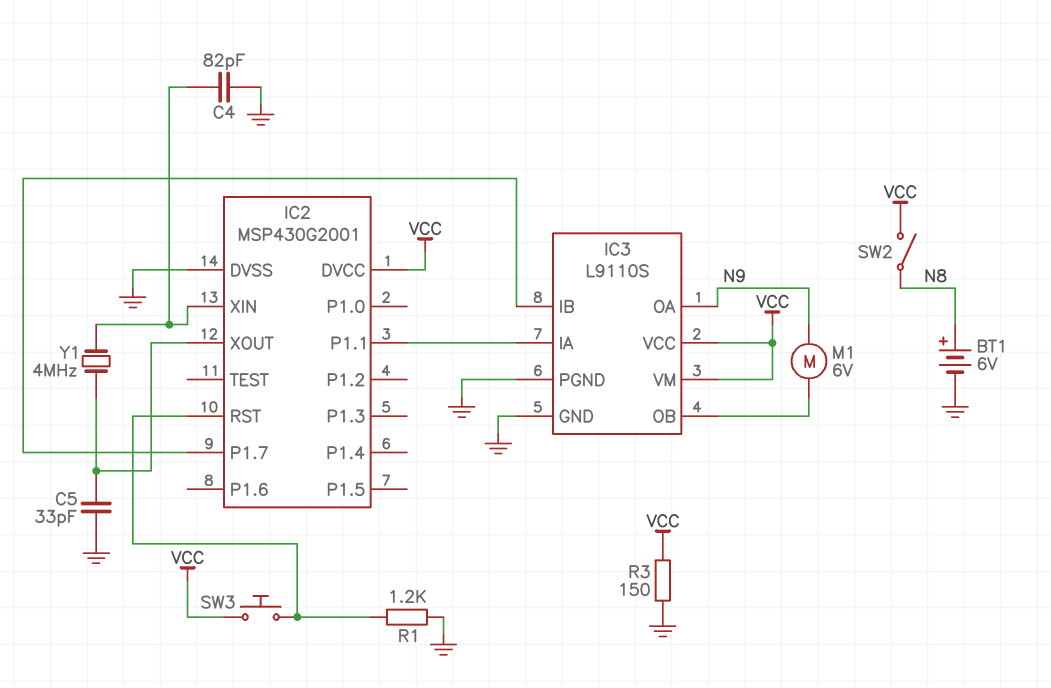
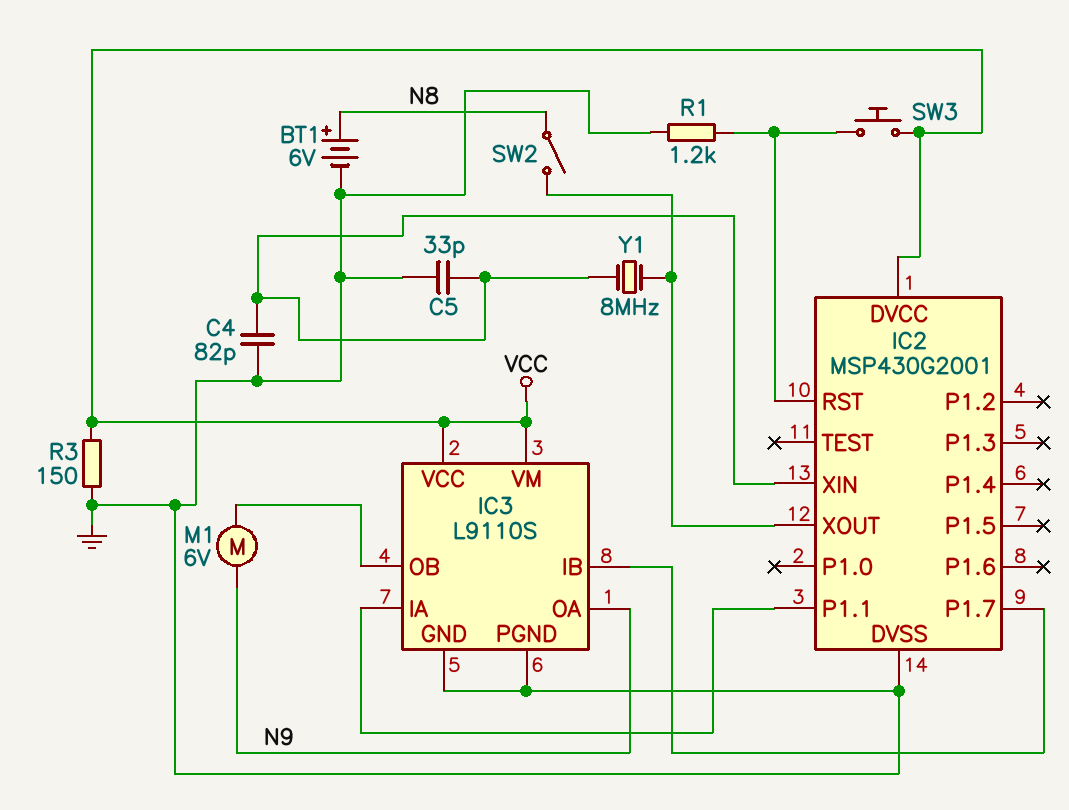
C5: 33pF (GND, IC2/XOUT) -> 33pF (GND, IC2/XIN)
SW2: switch (N8, VCC) -> switch (IC2/XOUT, N8)
Y1: 4MHz (IC2/XIN, IC2/XOUT) -> 8MHz (IC2/XIN, IC2/XOUT)

